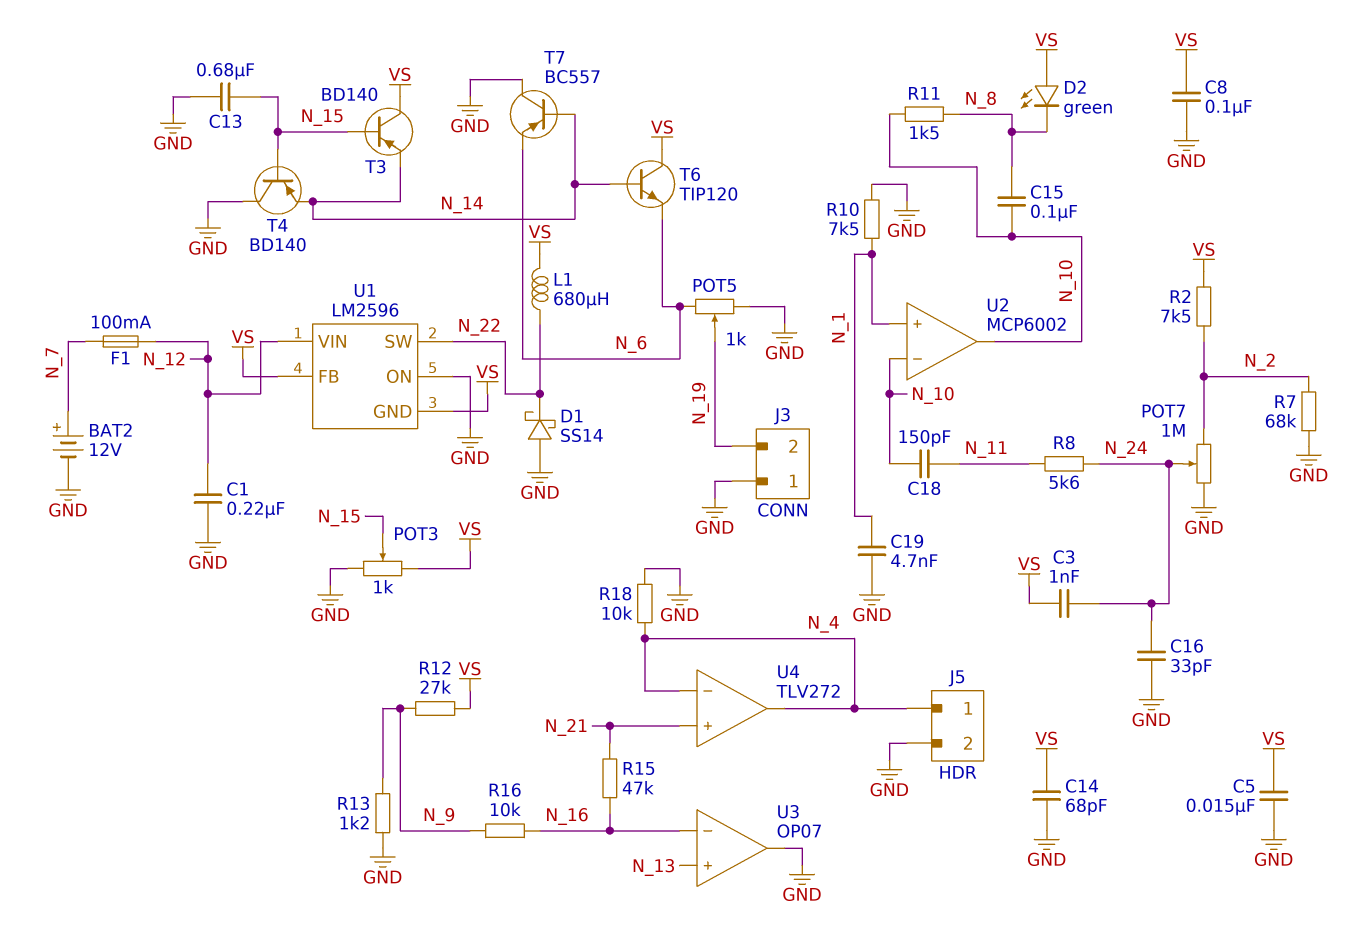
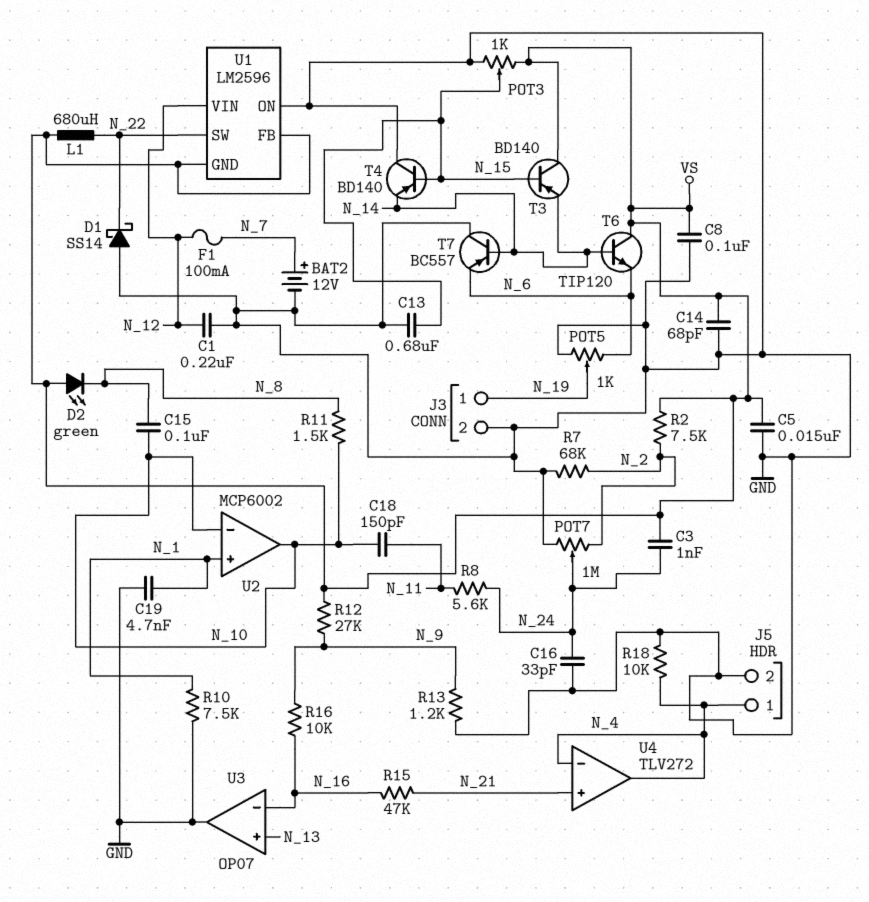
J3 pin 1: GND -> N_19
J3 pin 2: N_19 -> GND

